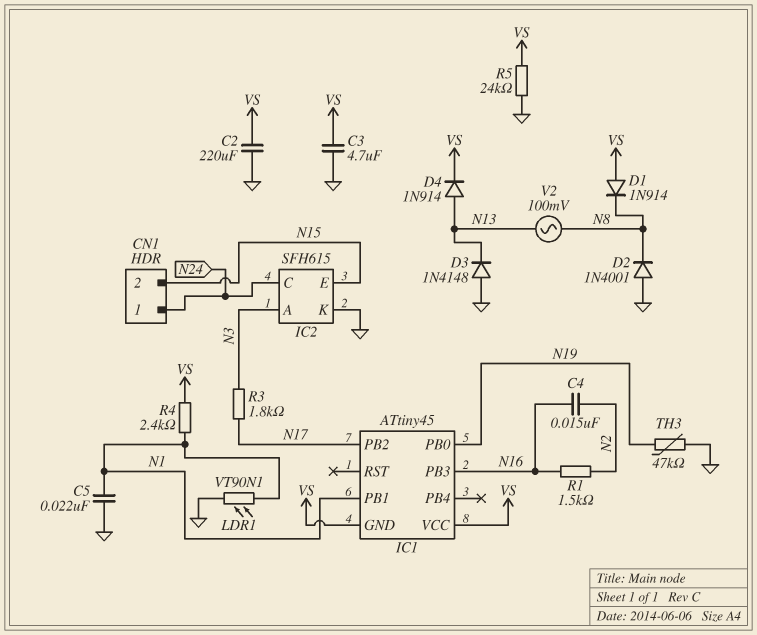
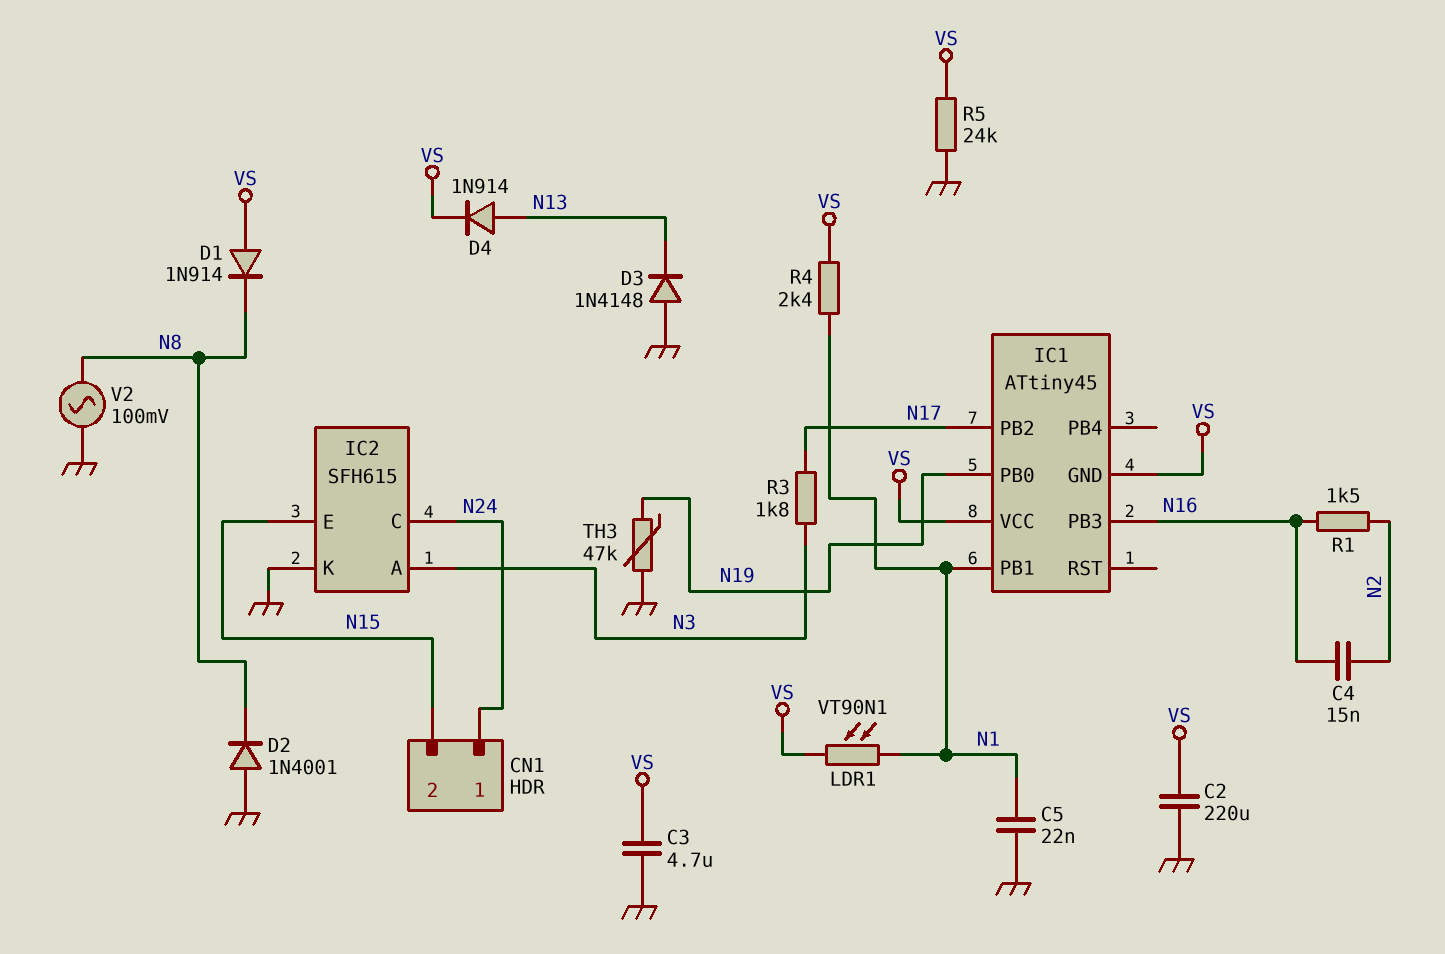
LDR1: VT90N1 (GND, N1) -> VT90N1 (N1, VS)
V2: AC 100mV (N8, N13) -> AC 100mV (GND, N8)

